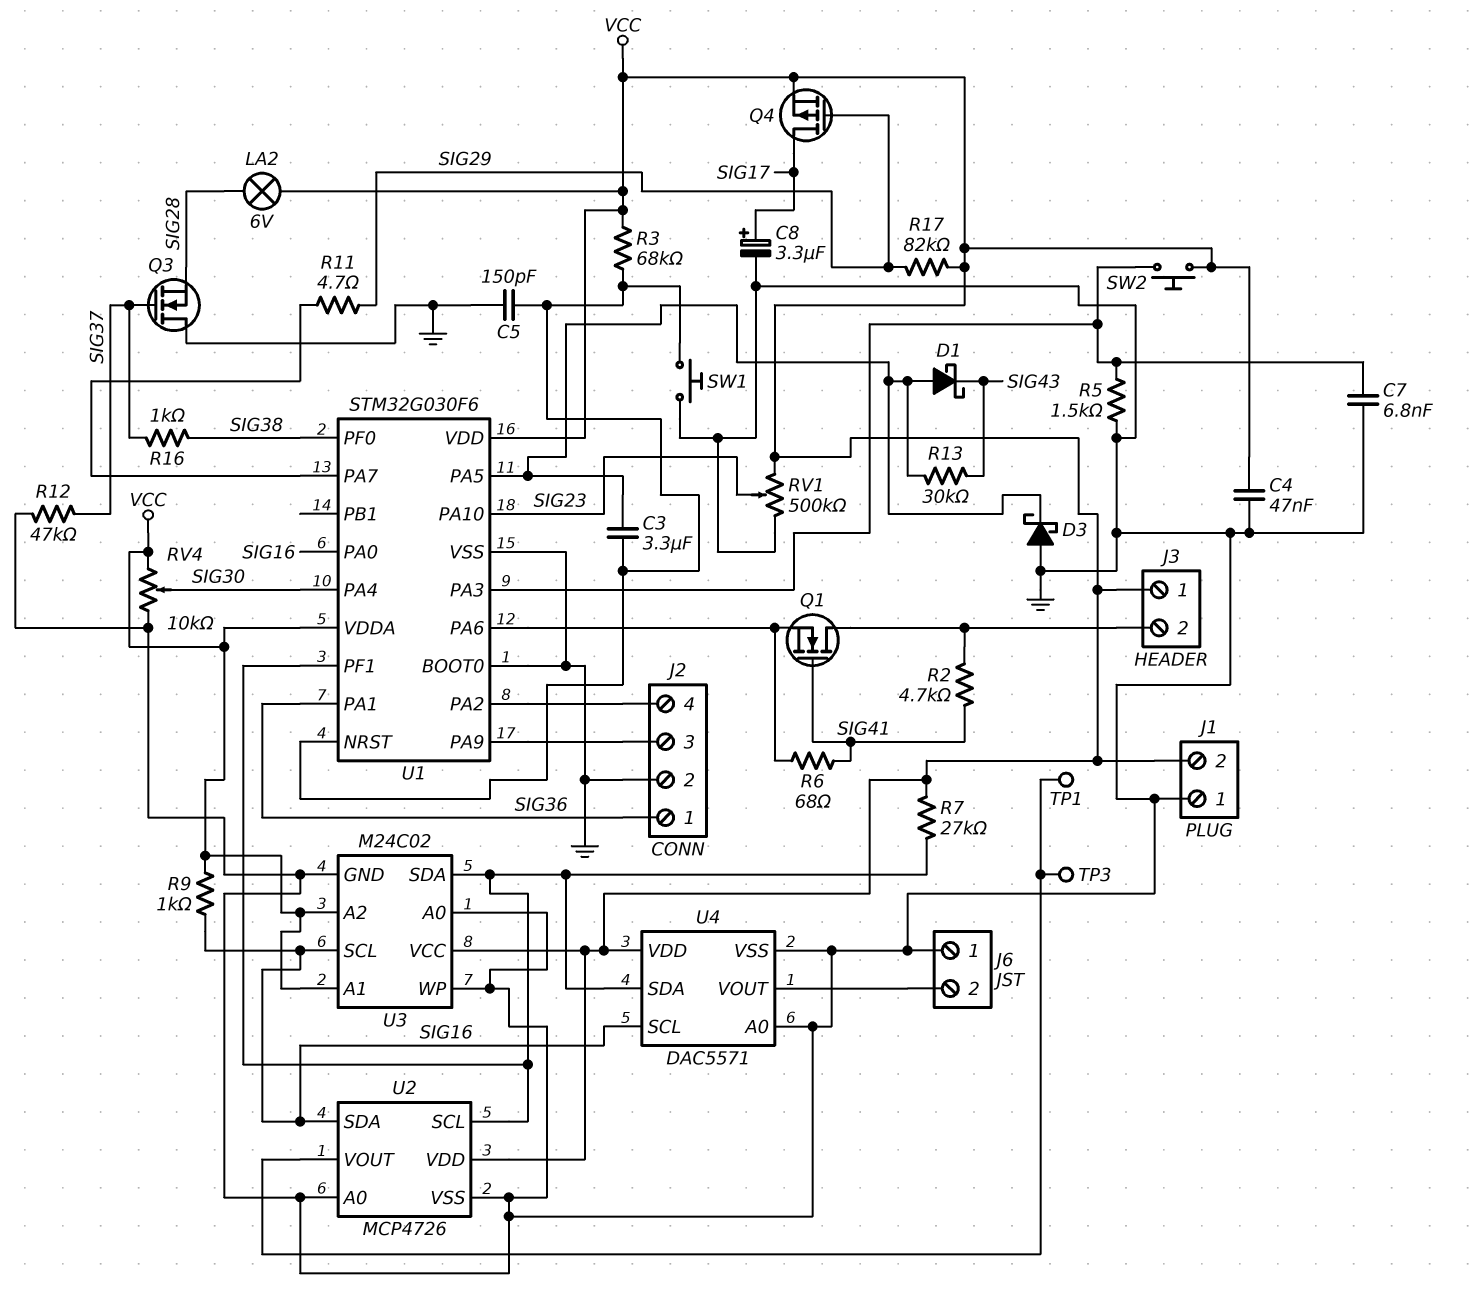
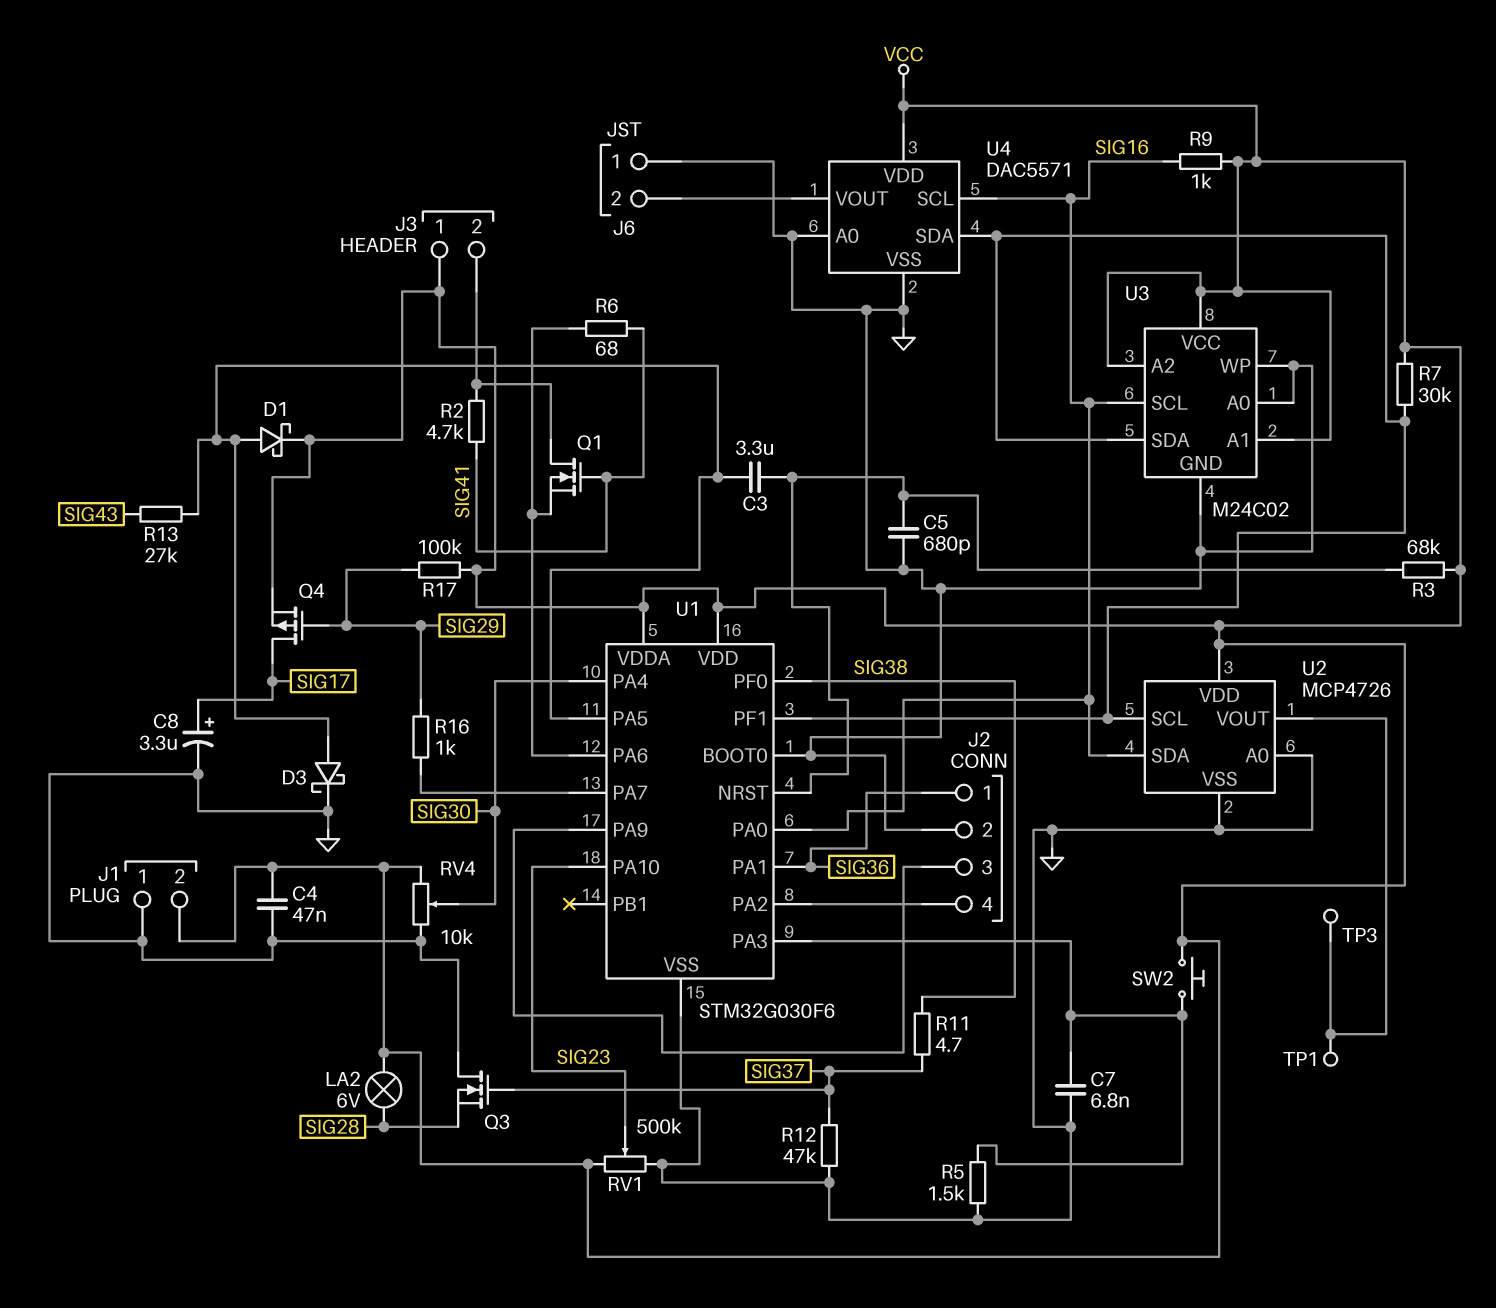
C5: 150pF (GND, U1/NRST) -> 680pF (GND, U1/NRST)
D1: schottky (A U1/PA5, K SIG43) -> schottky (A U1/PA5, K VCC)
D3: schottky (A GND, K U1/PA5) -> schottky (A U1/PA5, K GND)
R7: 27k (U1/PF1, VCC) -> 30k (U1/PF1, VCC)
R11: 4.7 (SIG29, U1/PA7) -> 4.7 (SIG37, SIG38)
R13: 30k (SIG43, U1/PA5) -> 27k (SIG43, U1/PA5)
R16: 1k (SIG37, SIG38) -> 1k (SIG29, U1/PA7)
R17: 82k (SIG29, VCC) -> 100k (SIG29, VCC)
SW1: button (GND, U1/NRST) -> none

